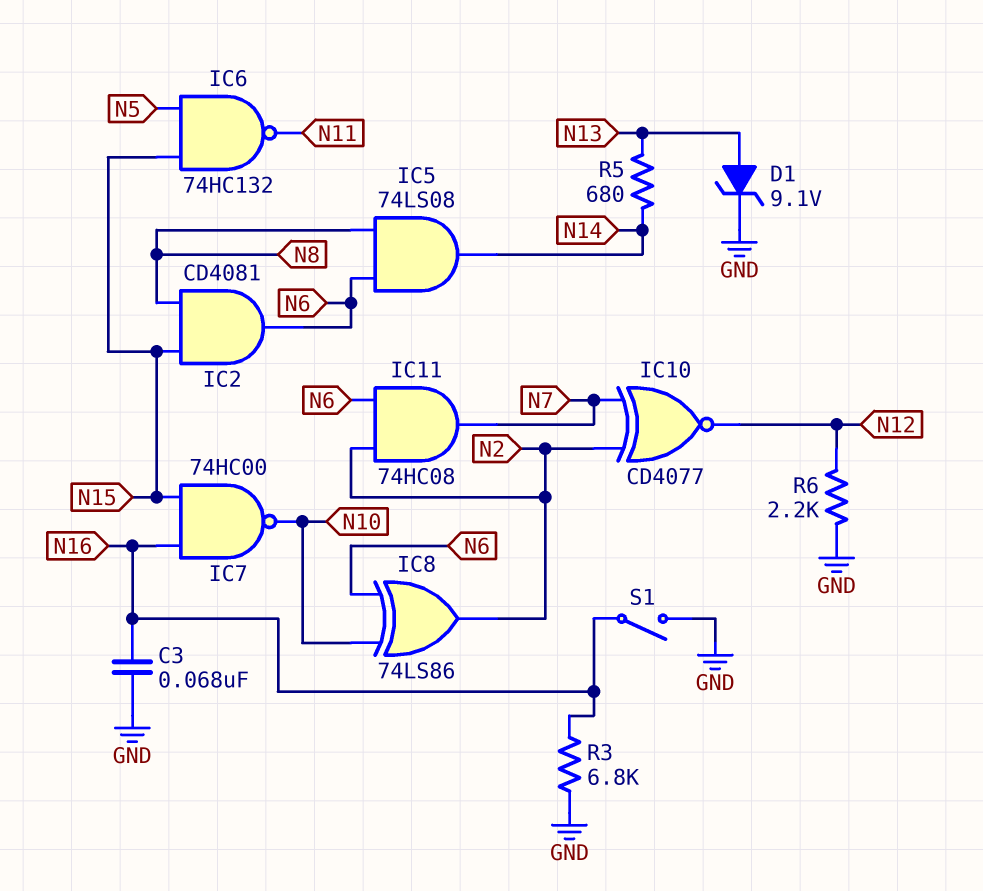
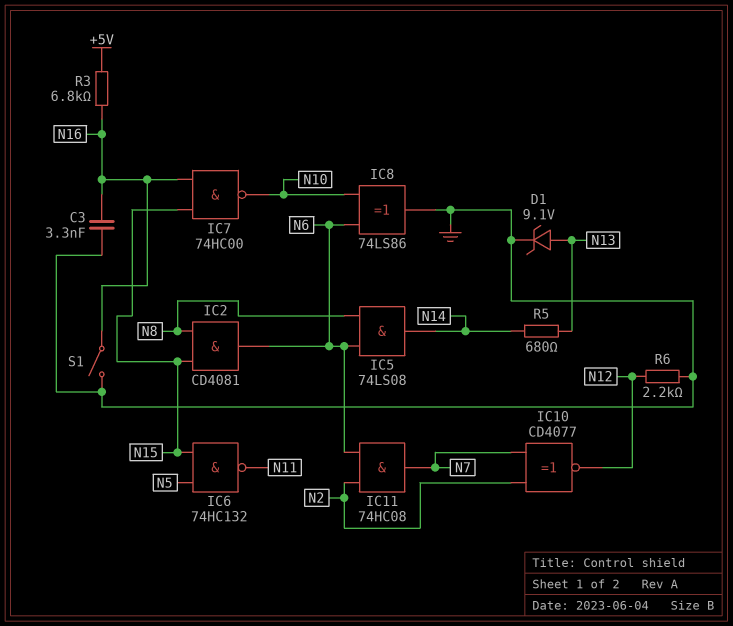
C3: 68nF (GND, N16) -> 3.3nF (GND, N16)
IC8: XOR 74LS86 (in N6, in N10, out N2) -> XOR 74LS86 (in N6, in N10, out GND)
R3: 6.8k (GND, N16) -> 6.8k (+5V, N16)

